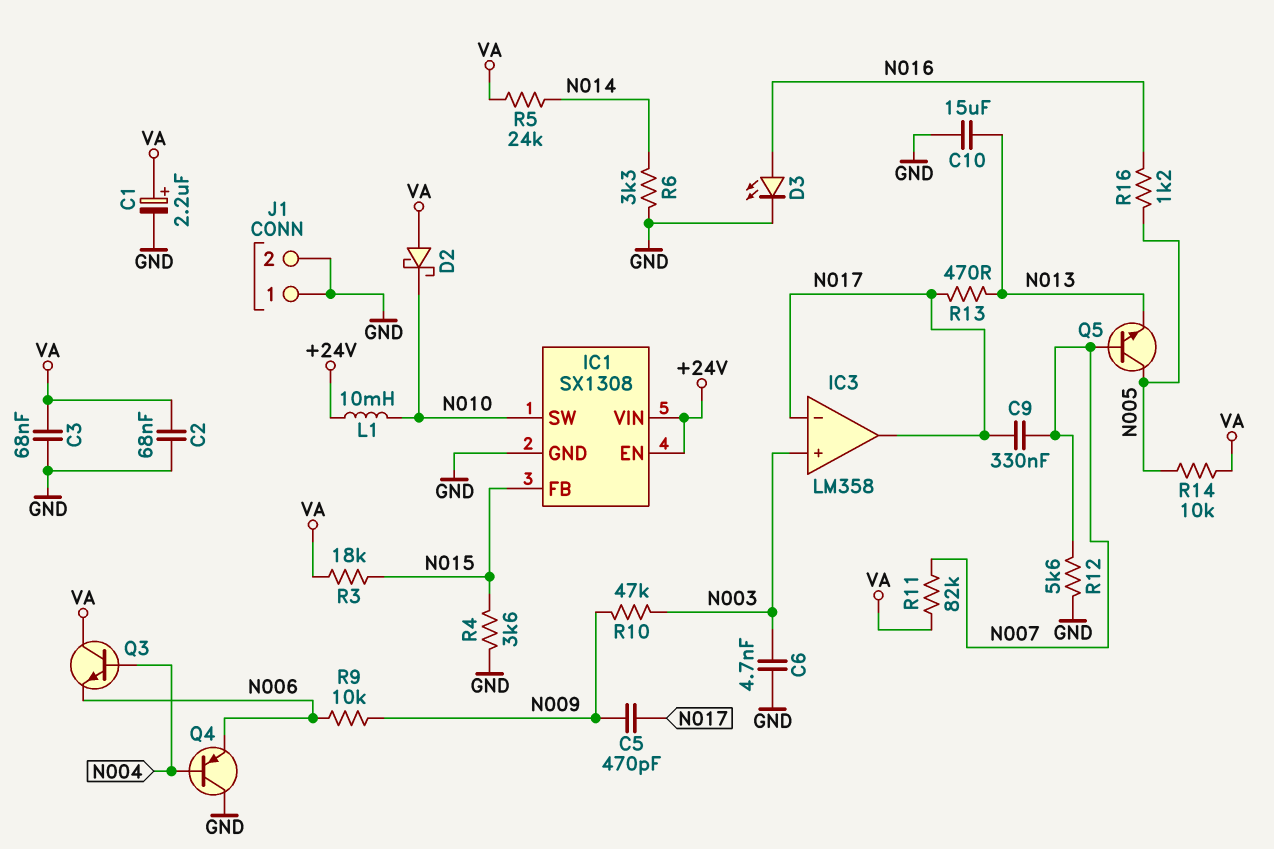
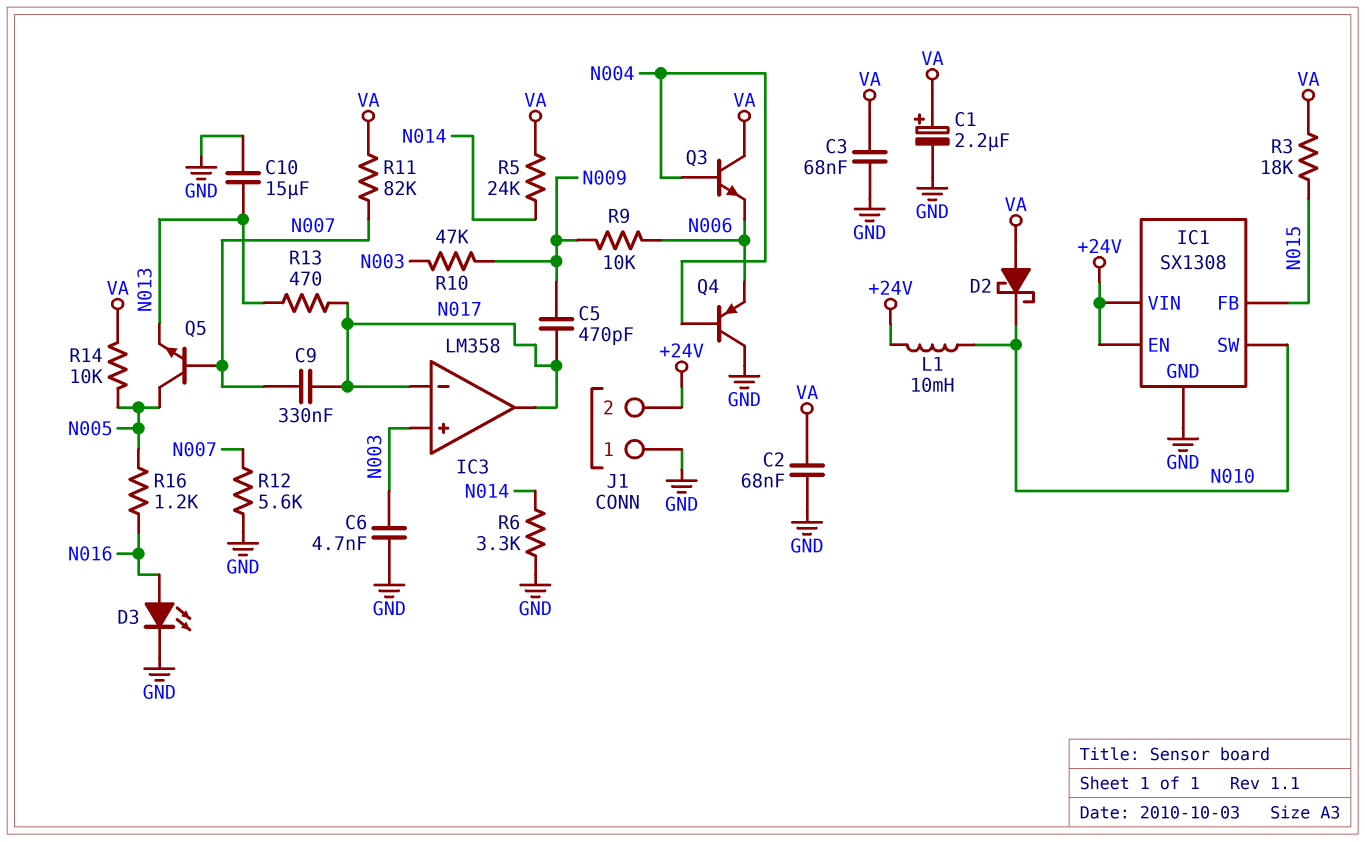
J1 pin 2: GND -> +24V
R4: 3.6k (GND, N015) -> none

